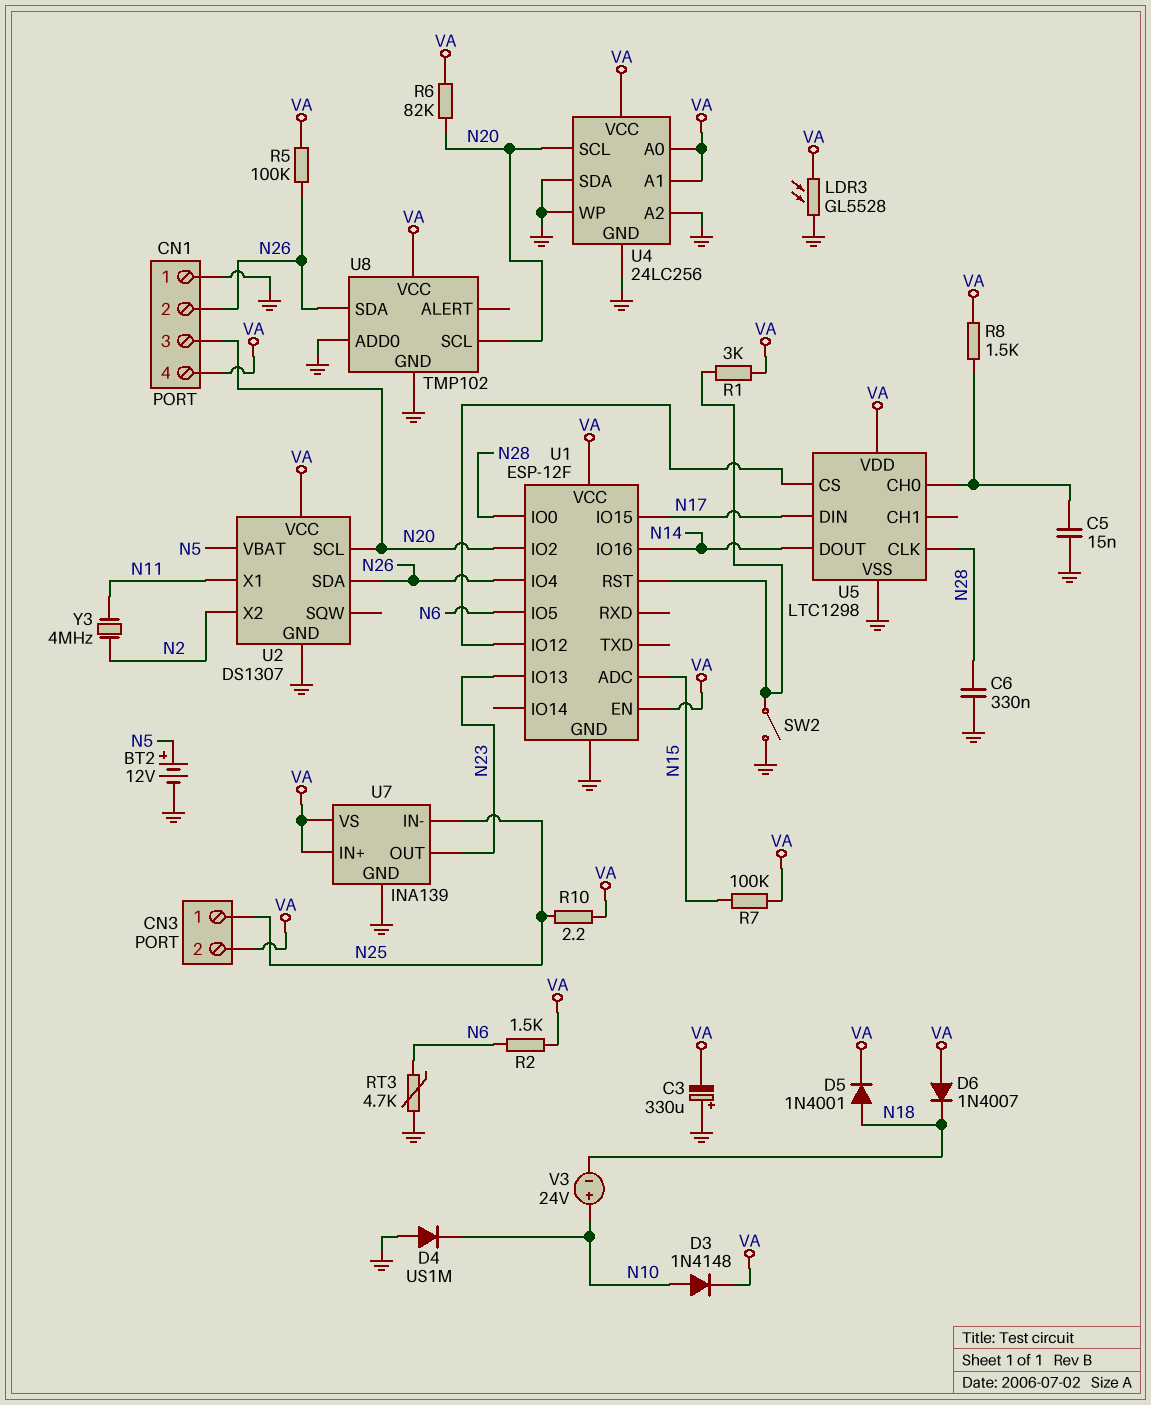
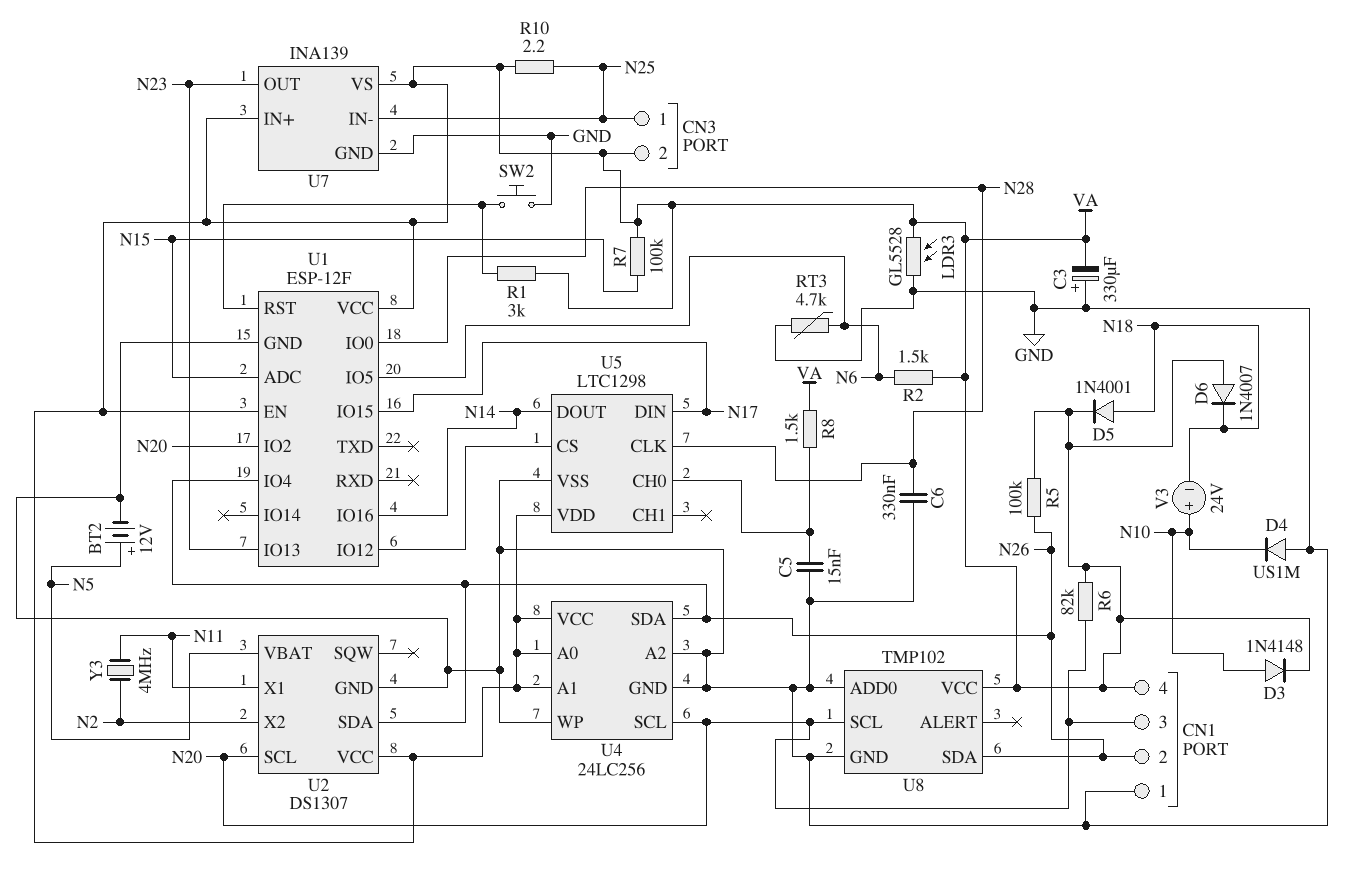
SW2: switch (GND, U1/RST) -> button (GND, U1/RST)
U4 pin SDA: GND -> N26

